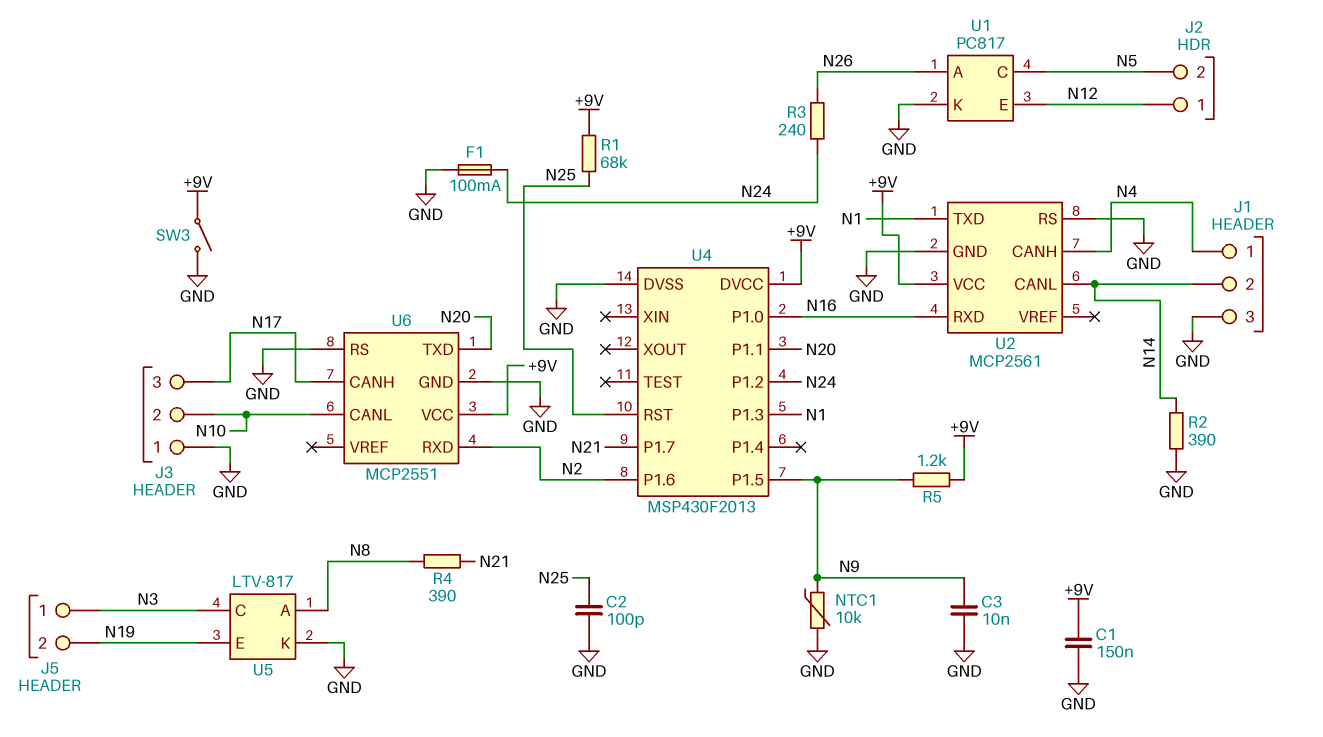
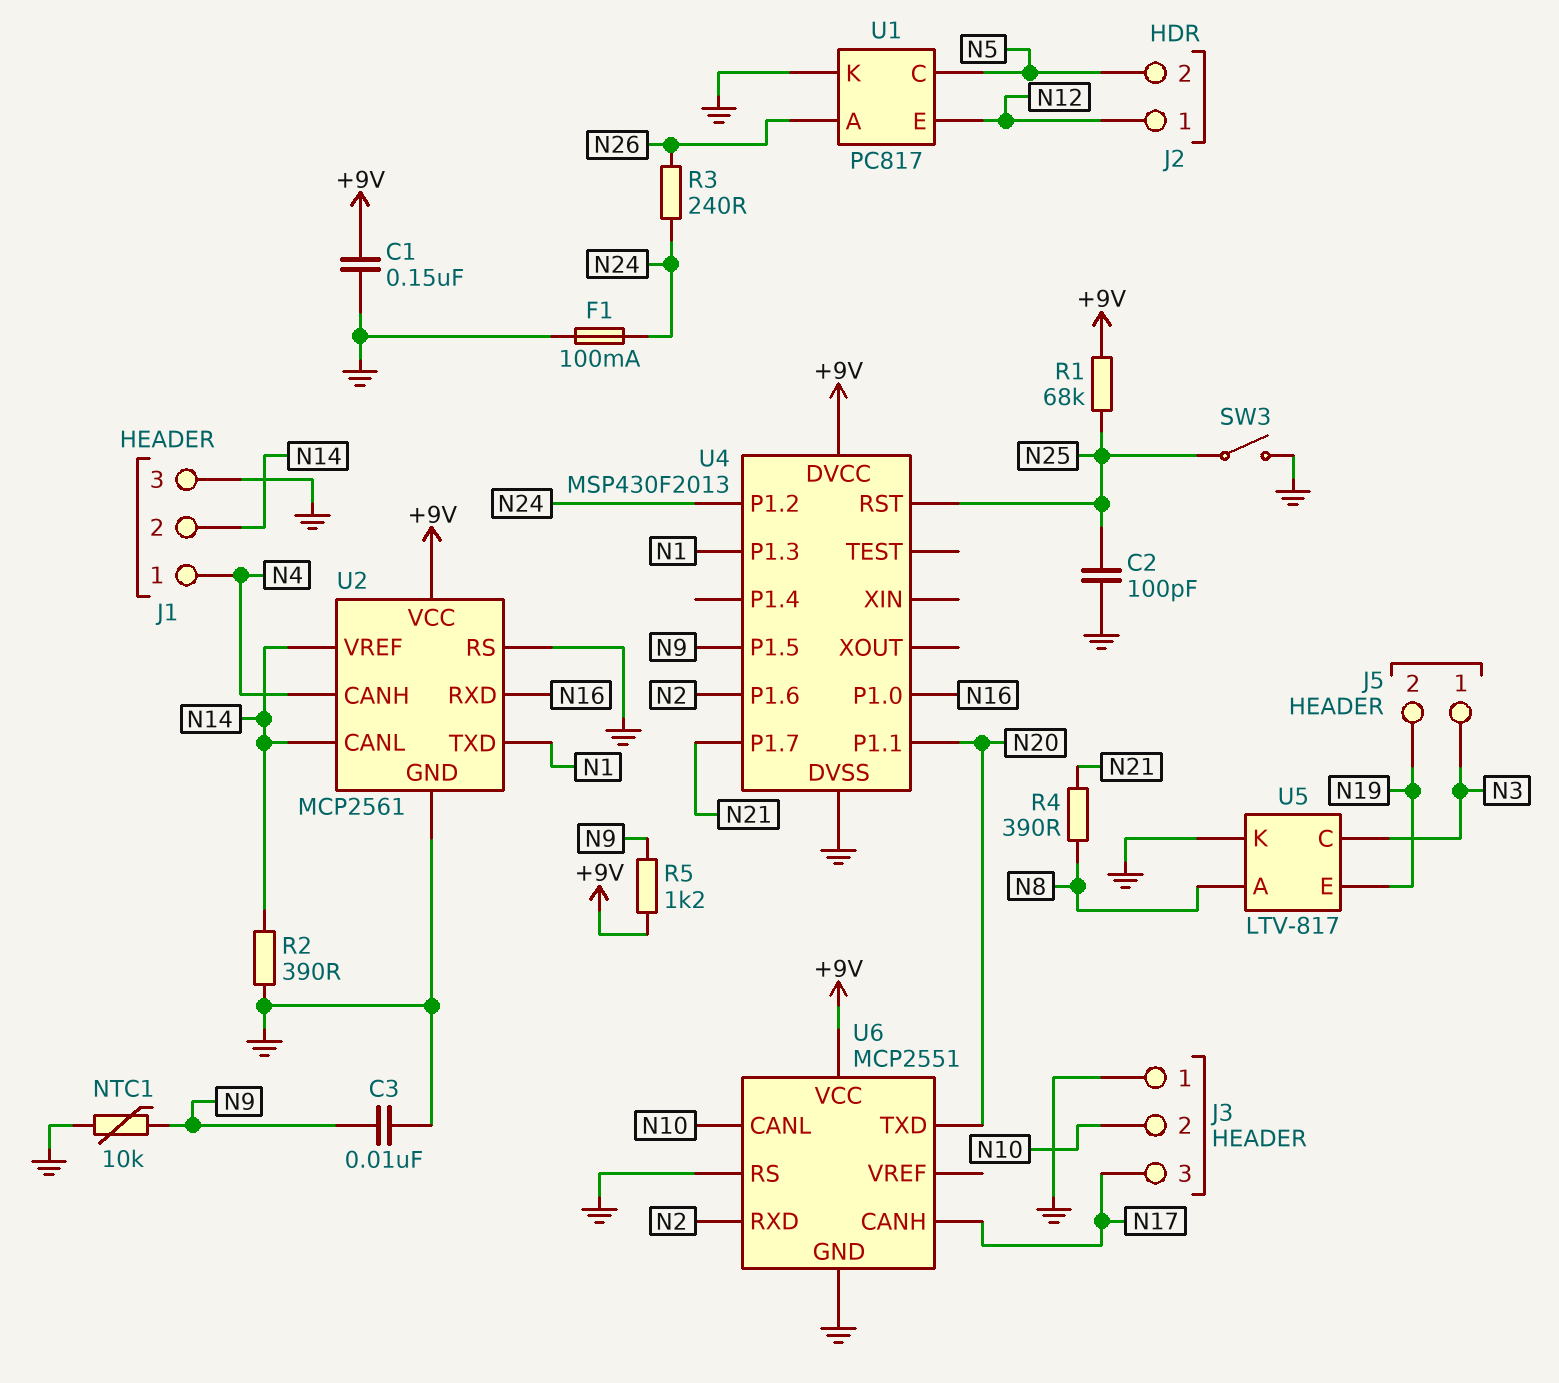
SW3: switch (+9V, GND) -> switch (GND, N25)
U2 pin VREF: none -> N14

